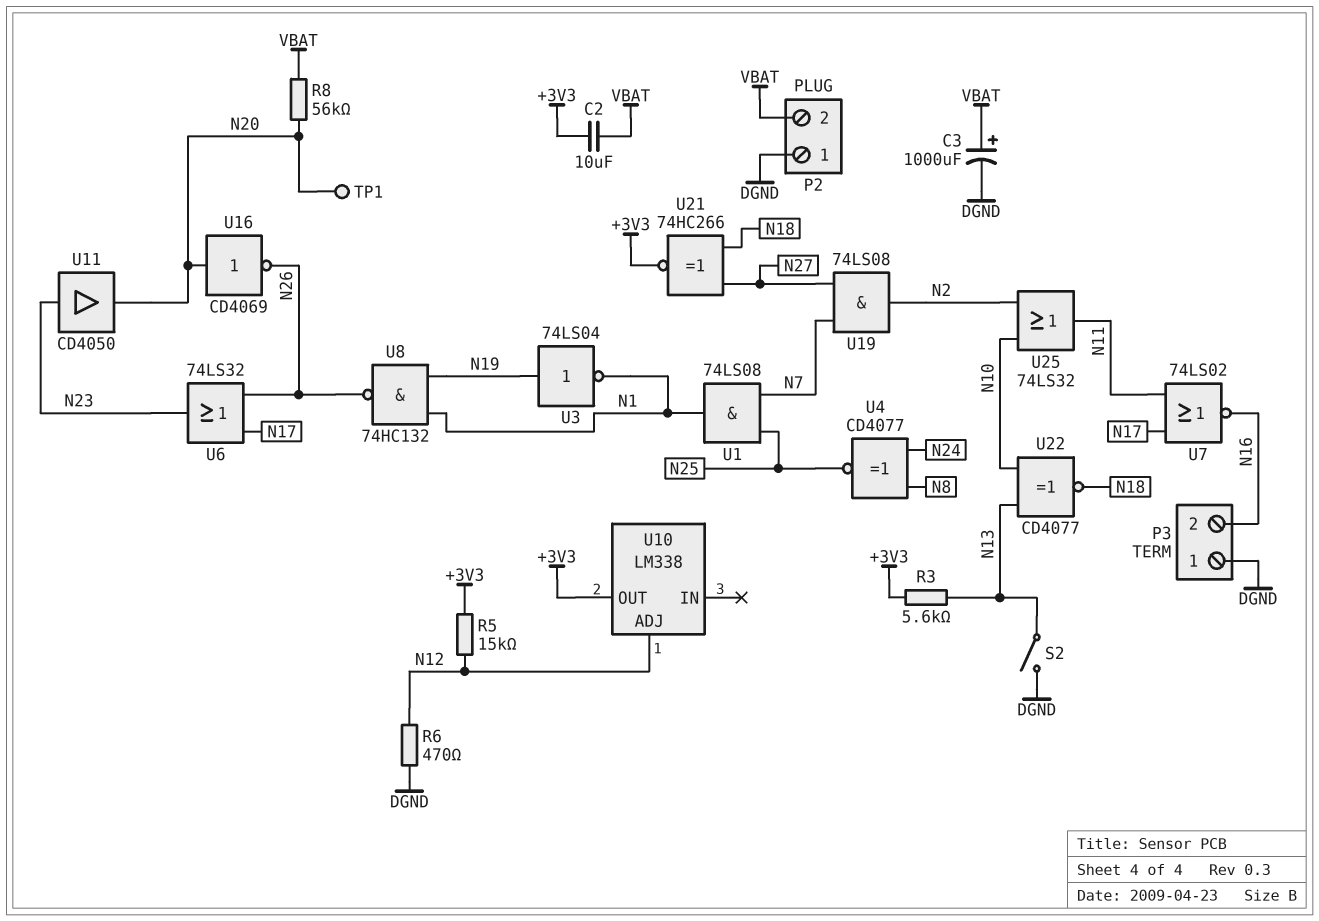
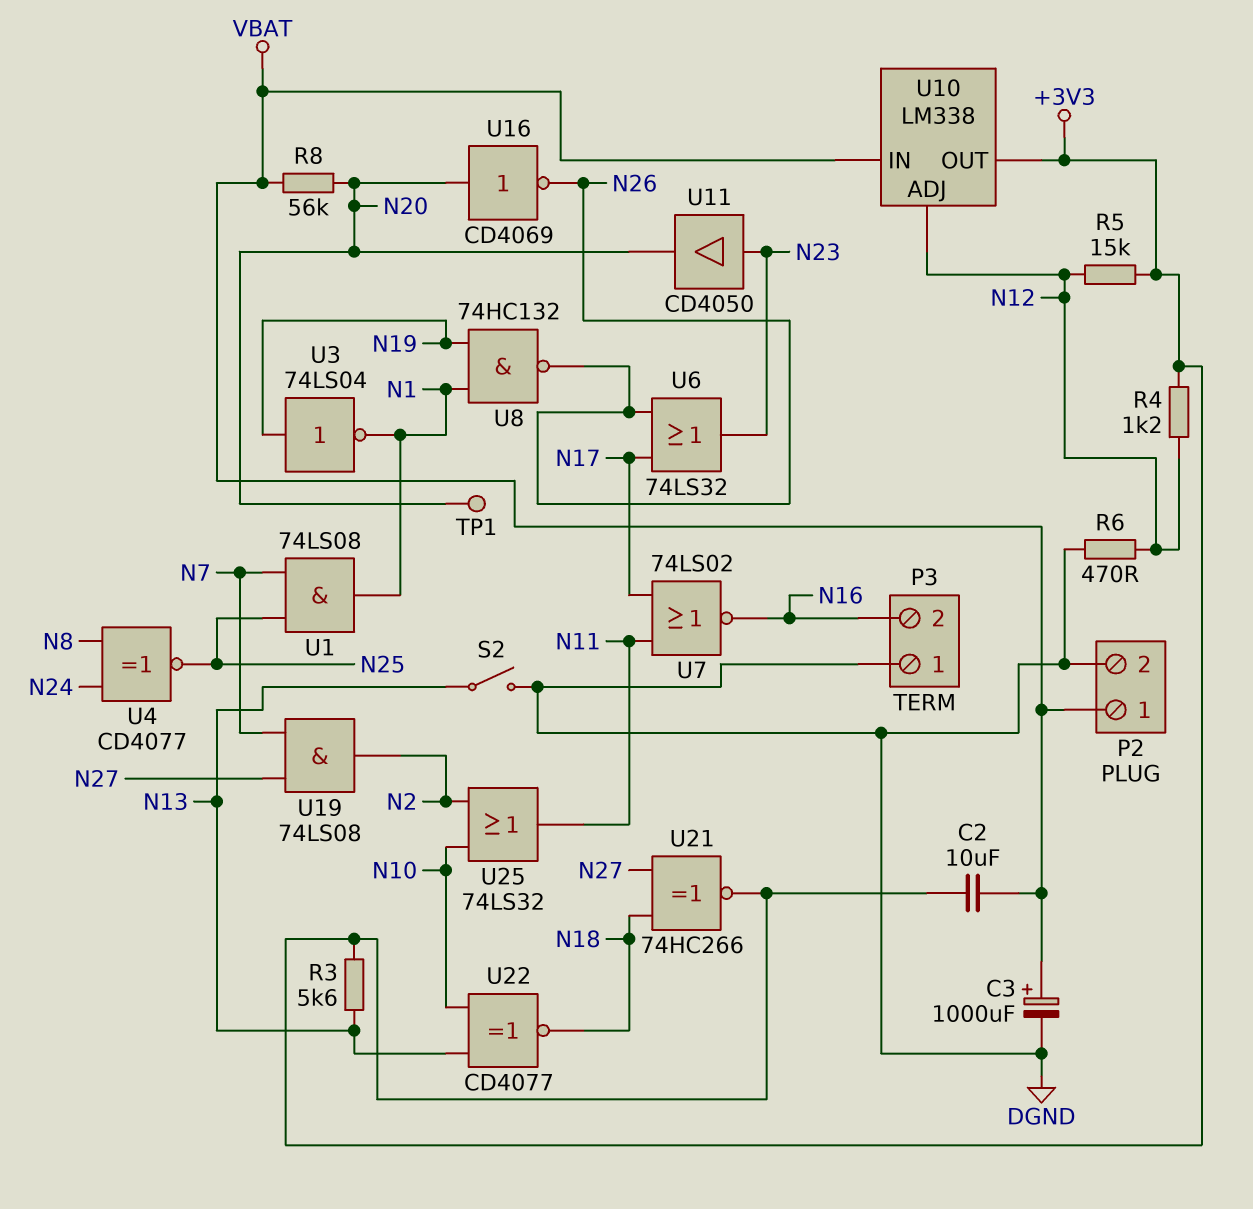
P2 pin 1: DGND -> VBAT
P2 pin 2: VBAT -> DGND
R4: none -> 1.2k (+3V3, N12)
U10 pin IN: none -> VBAT

